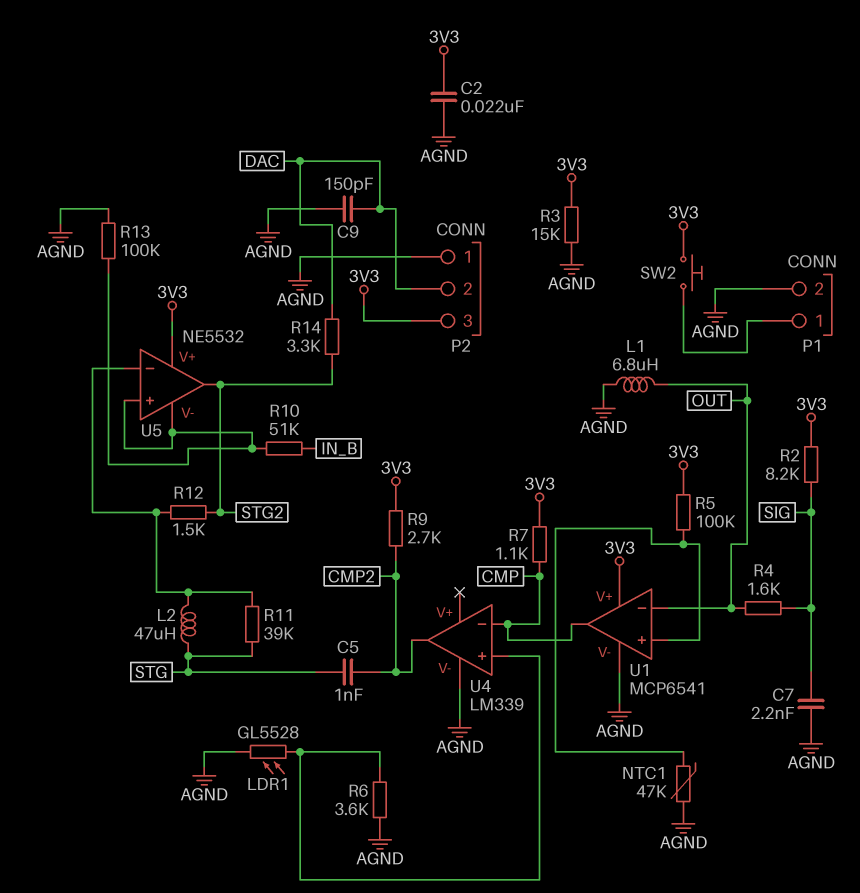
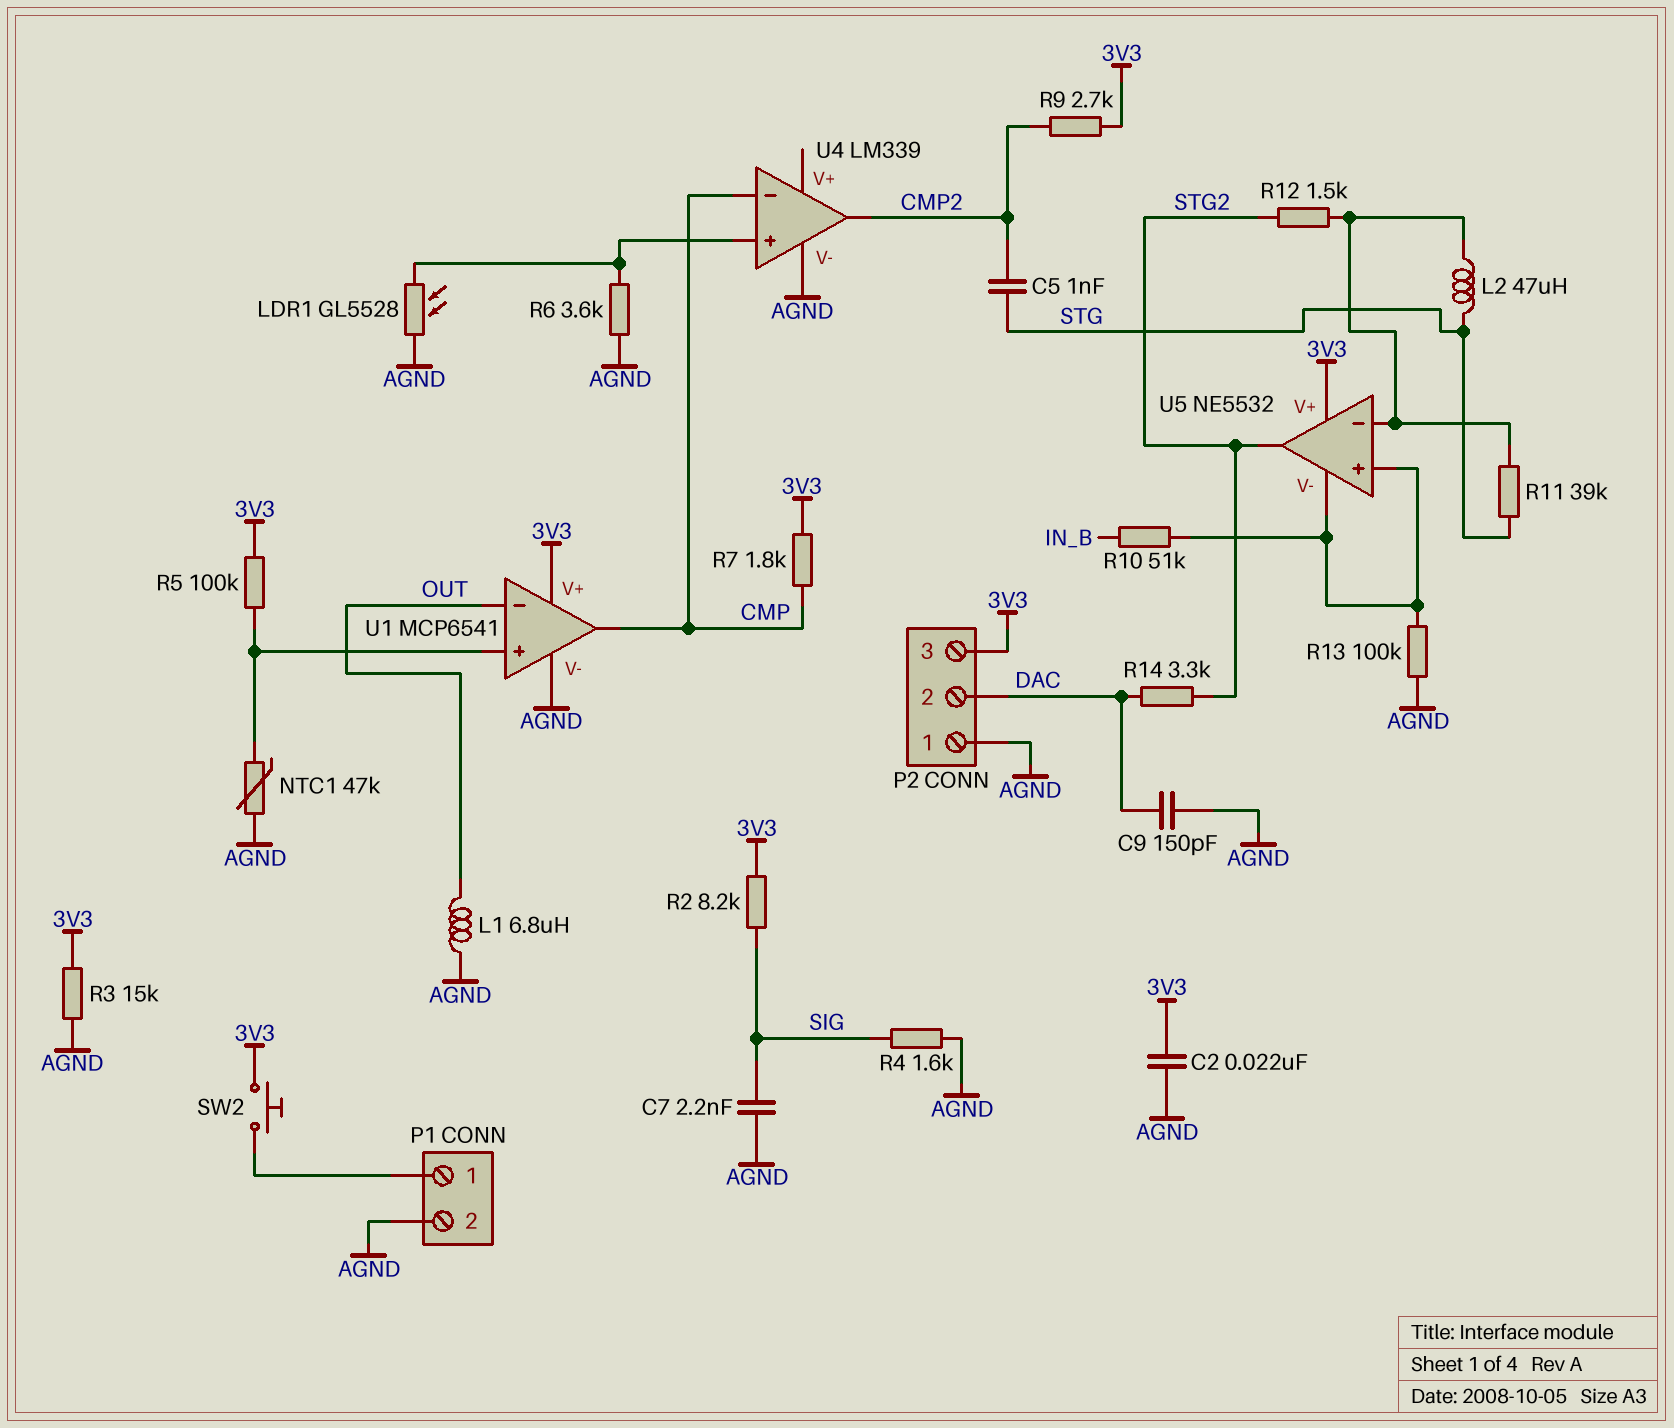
R4: 1.6k (OUT, SIG) -> 1.6k (AGND, SIG)
R7: 1.1k (3V3, CMP) -> 1.8k (3V3, CMP)

